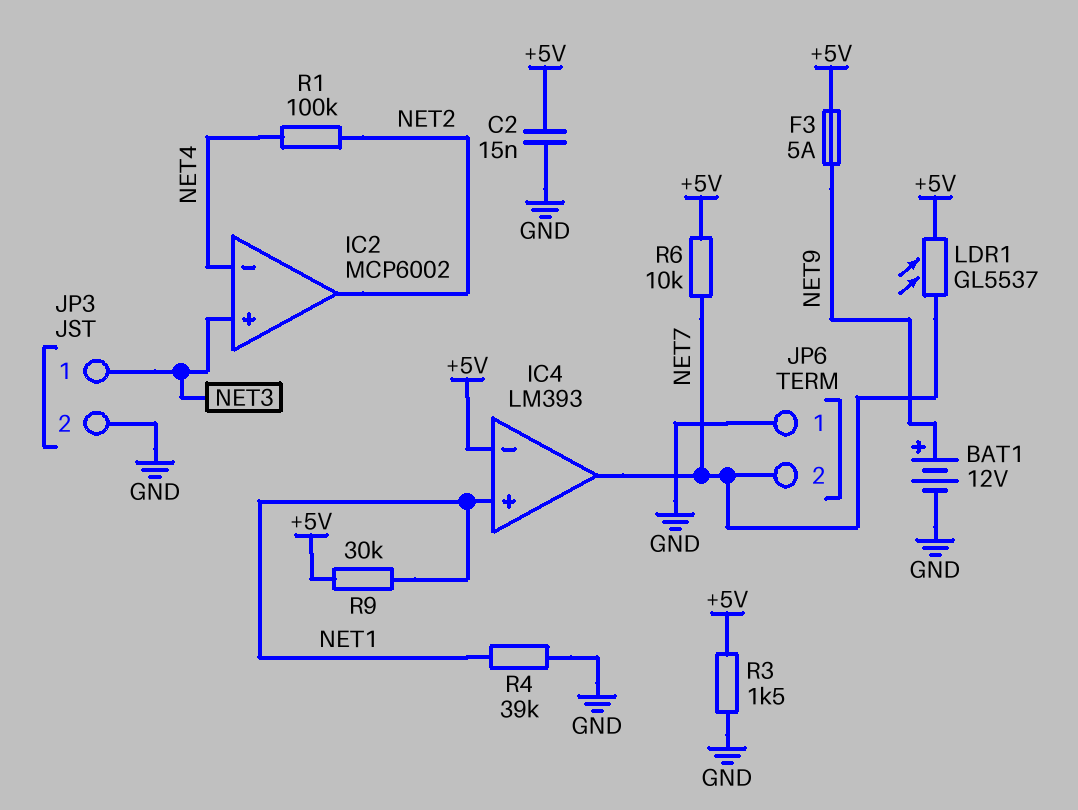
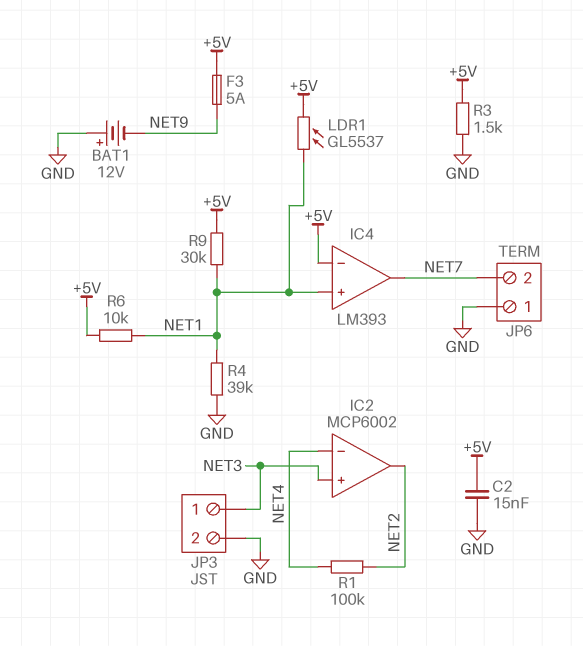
BAT1: 12V (plus NET9, minus GND) -> 12V (plus GND, minus NET9)
LDR1: GL5537 (+5V, NET7) -> GL5537 (+5V, NET1)
R6: 10k (+5V, NET7) -> 10k (+5V, NET1)

